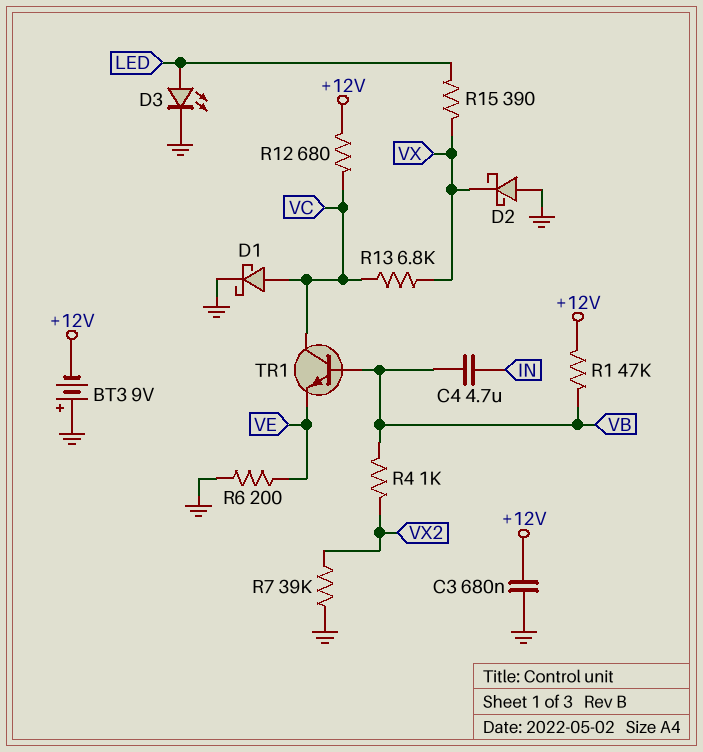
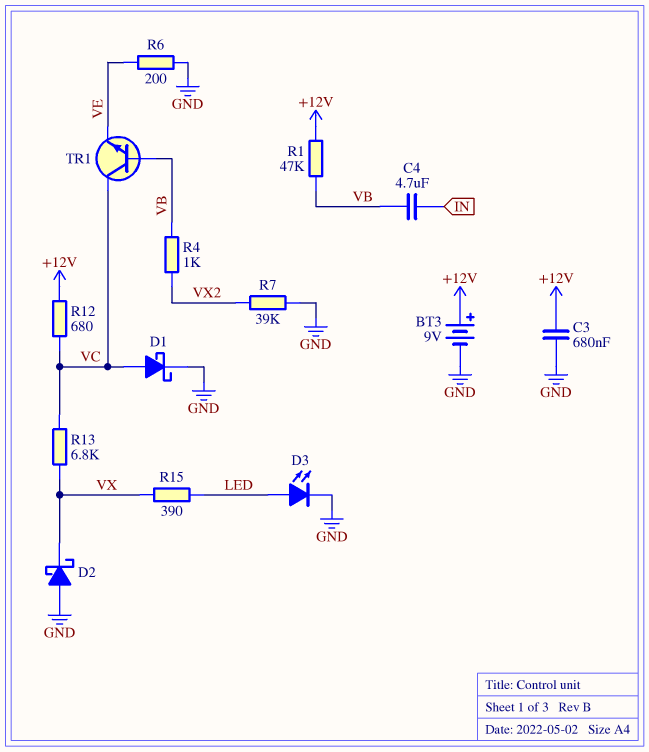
BT3: 9V (plus GND, minus +12V) -> 9V (plus +12V, minus GND)

